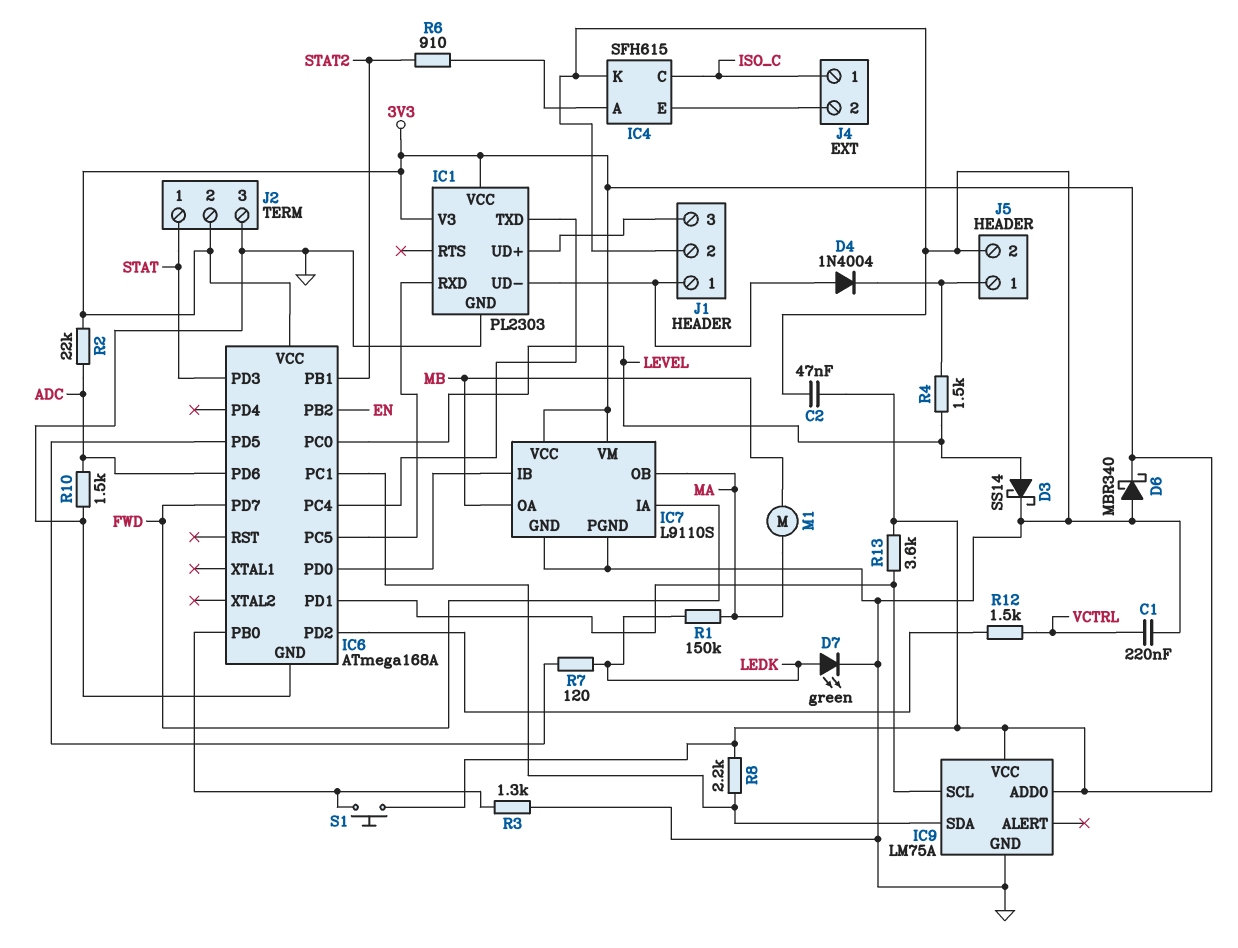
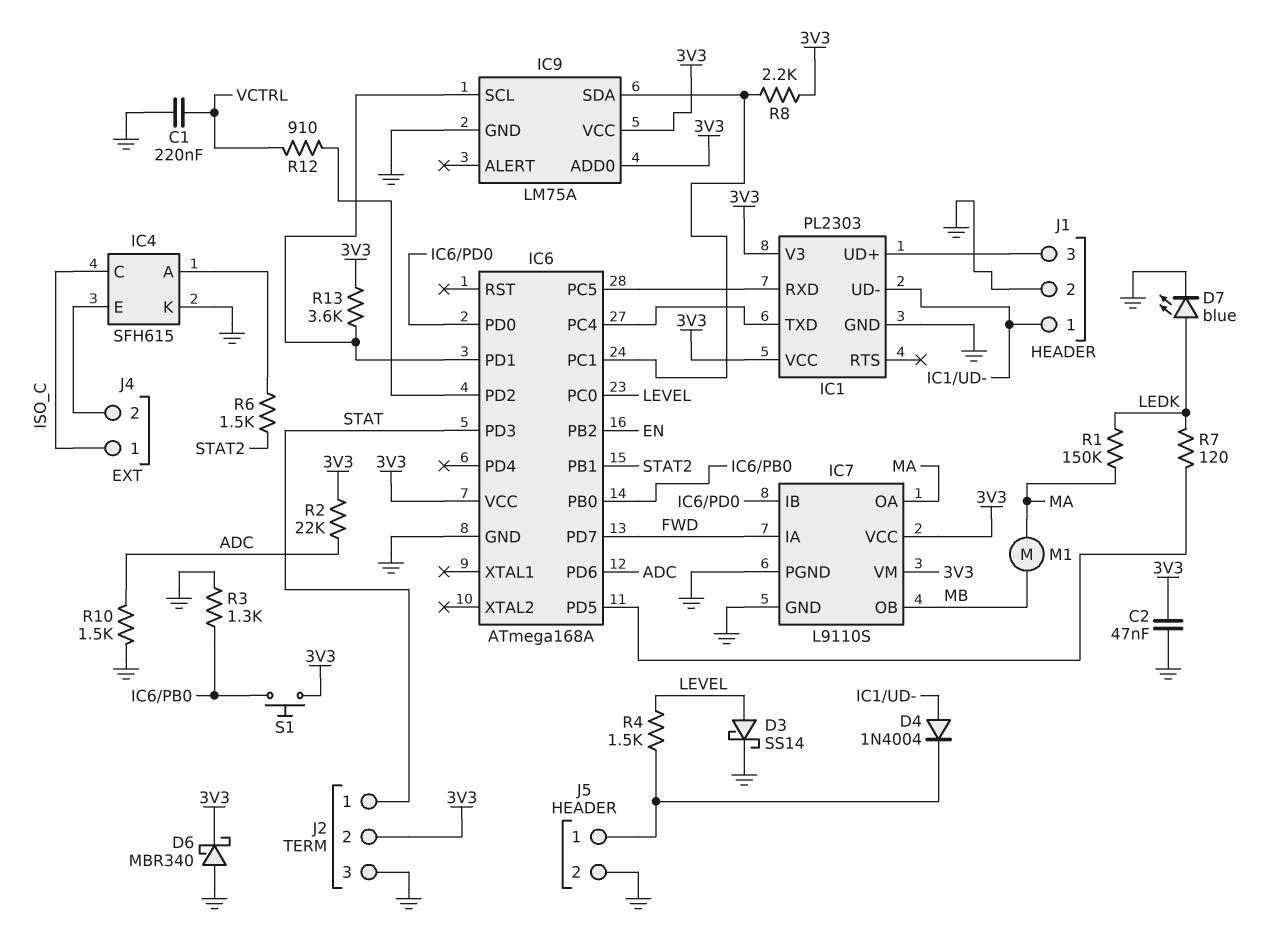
D7: LED green (A LEDK, K GND) -> LED blue (A LEDK, K GND)
IC7 pin OA: MB -> MA
IC7 pin OB: MA -> MB
R6: 910 (IC4/A, STAT2) -> 1.5k (IC4/A, STAT2)
R12: 1.5k (IC6/PD2, VCTRL) -> 910 (IC6/PD2, VCTRL)

